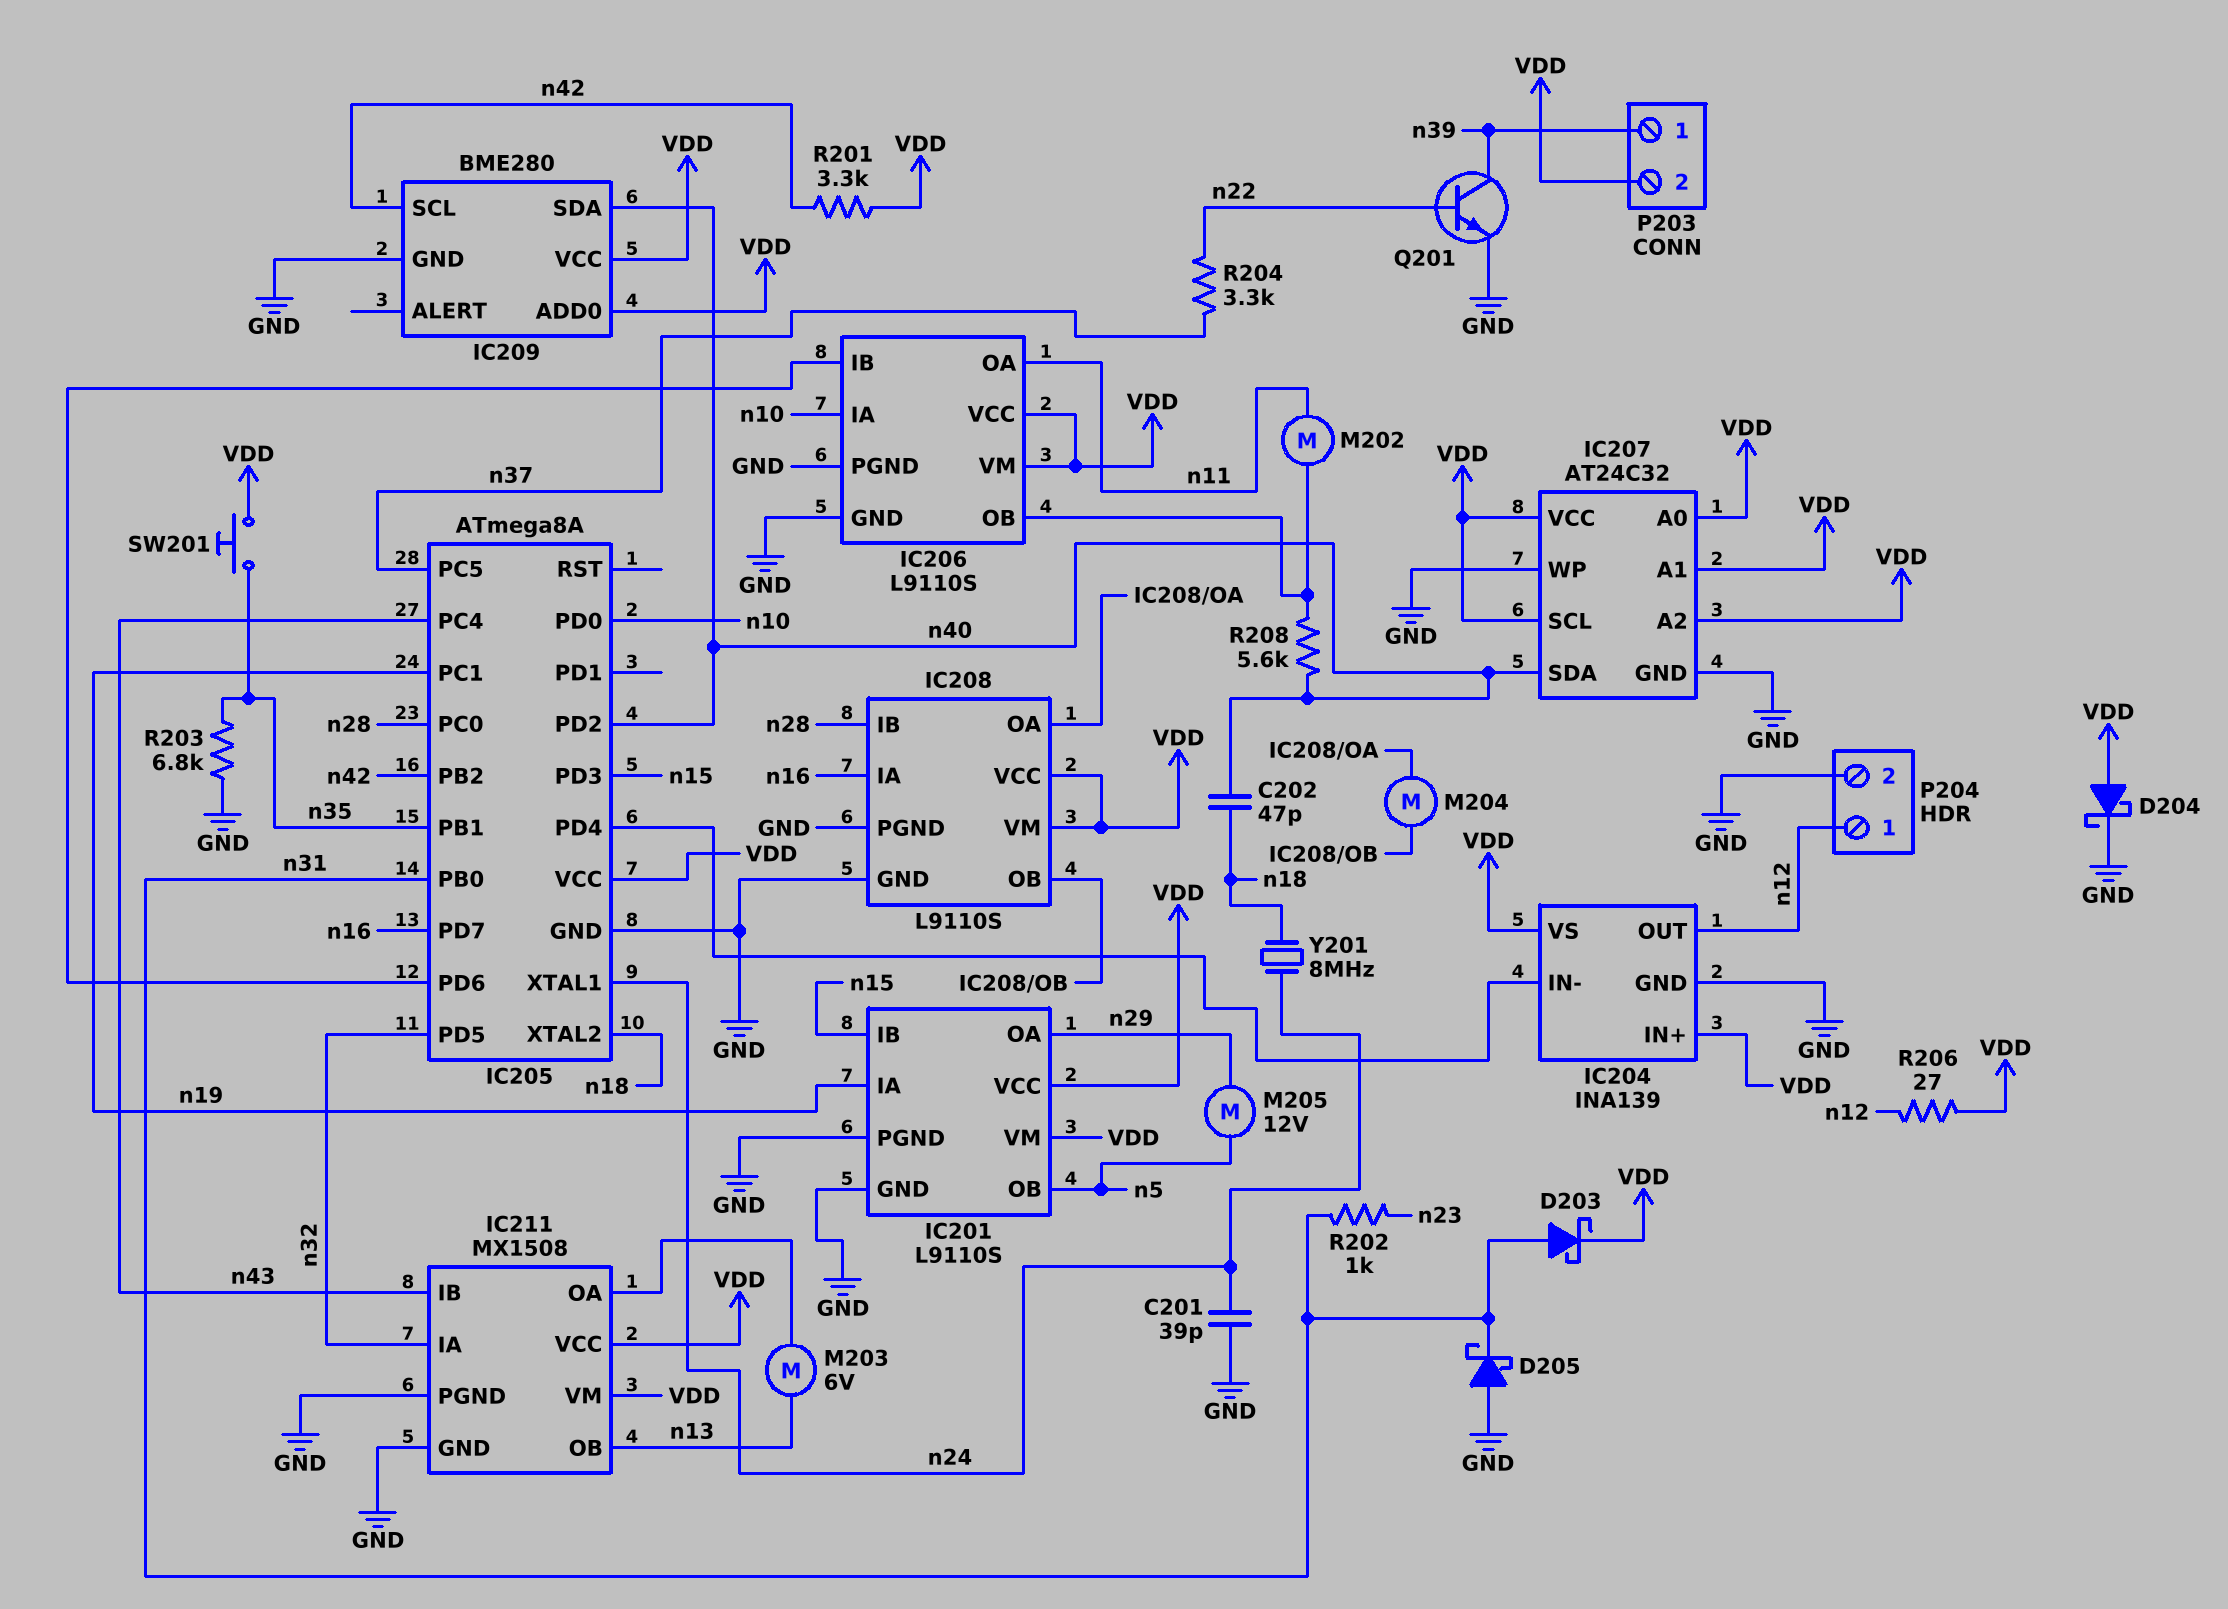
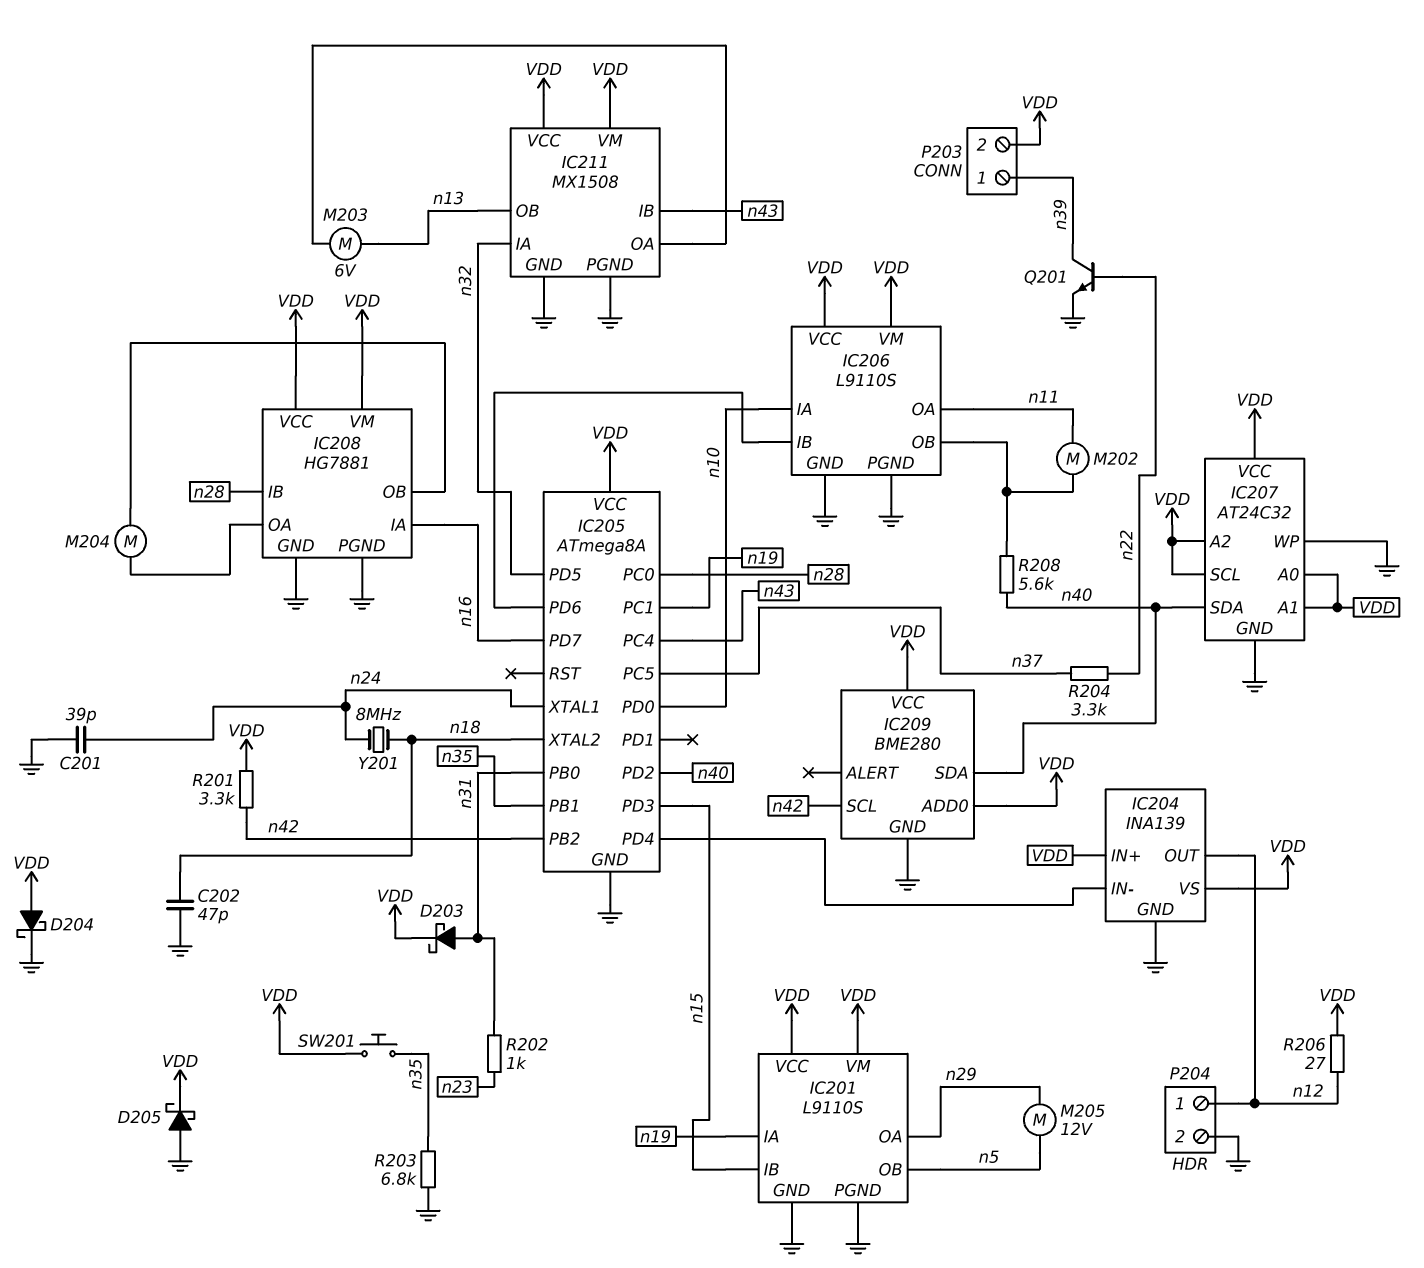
C202: 47pF (n18, n40) -> 47pF (GND, n18)
D205: schottky (A GND, K n31) -> schottky (A GND, K VDD)
IC208: L9110S -> HG7881

